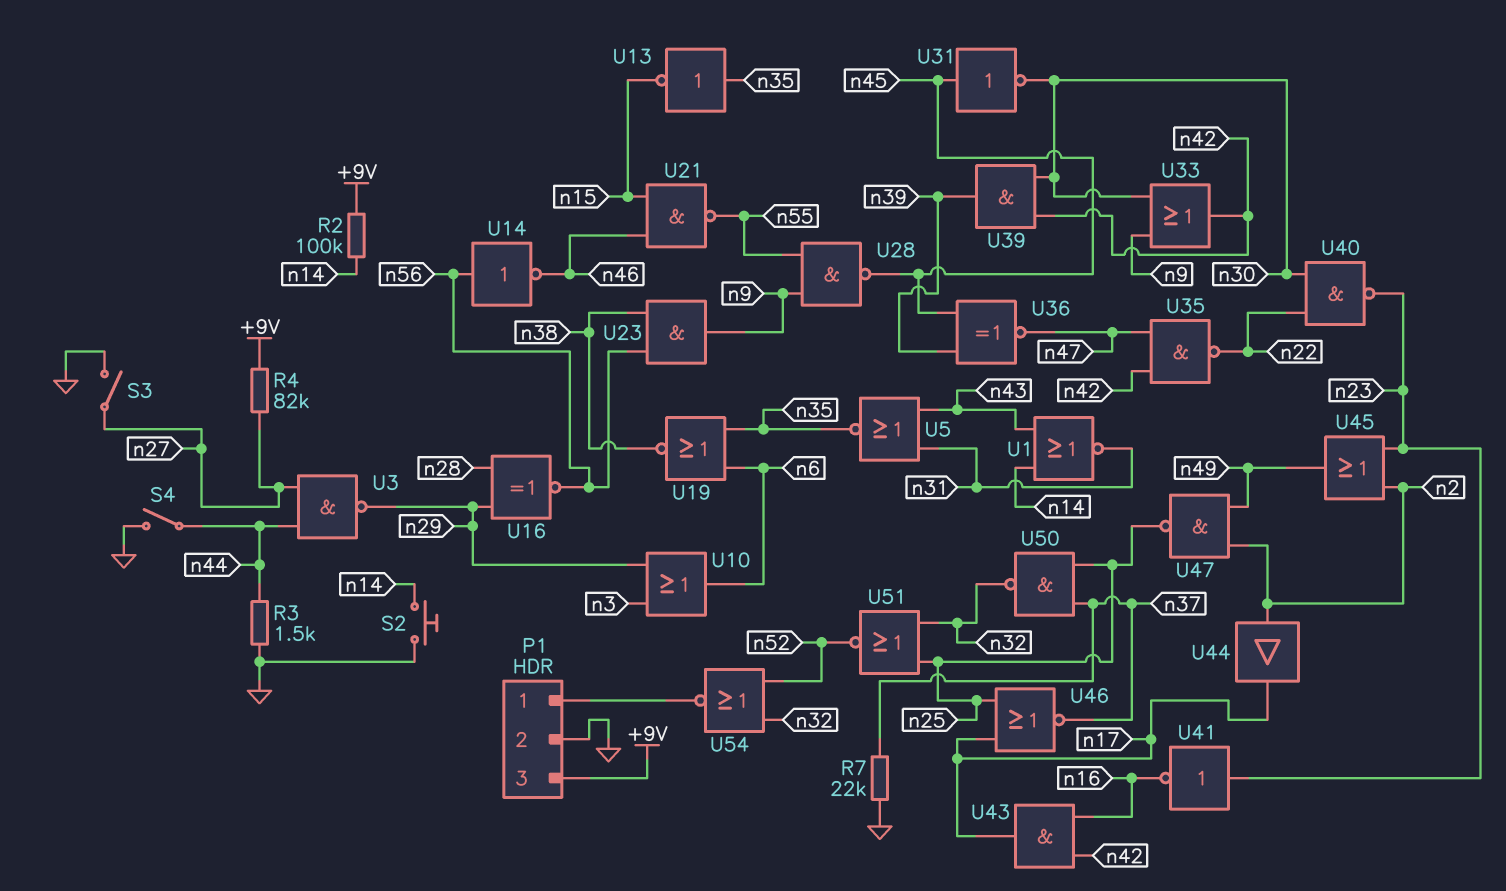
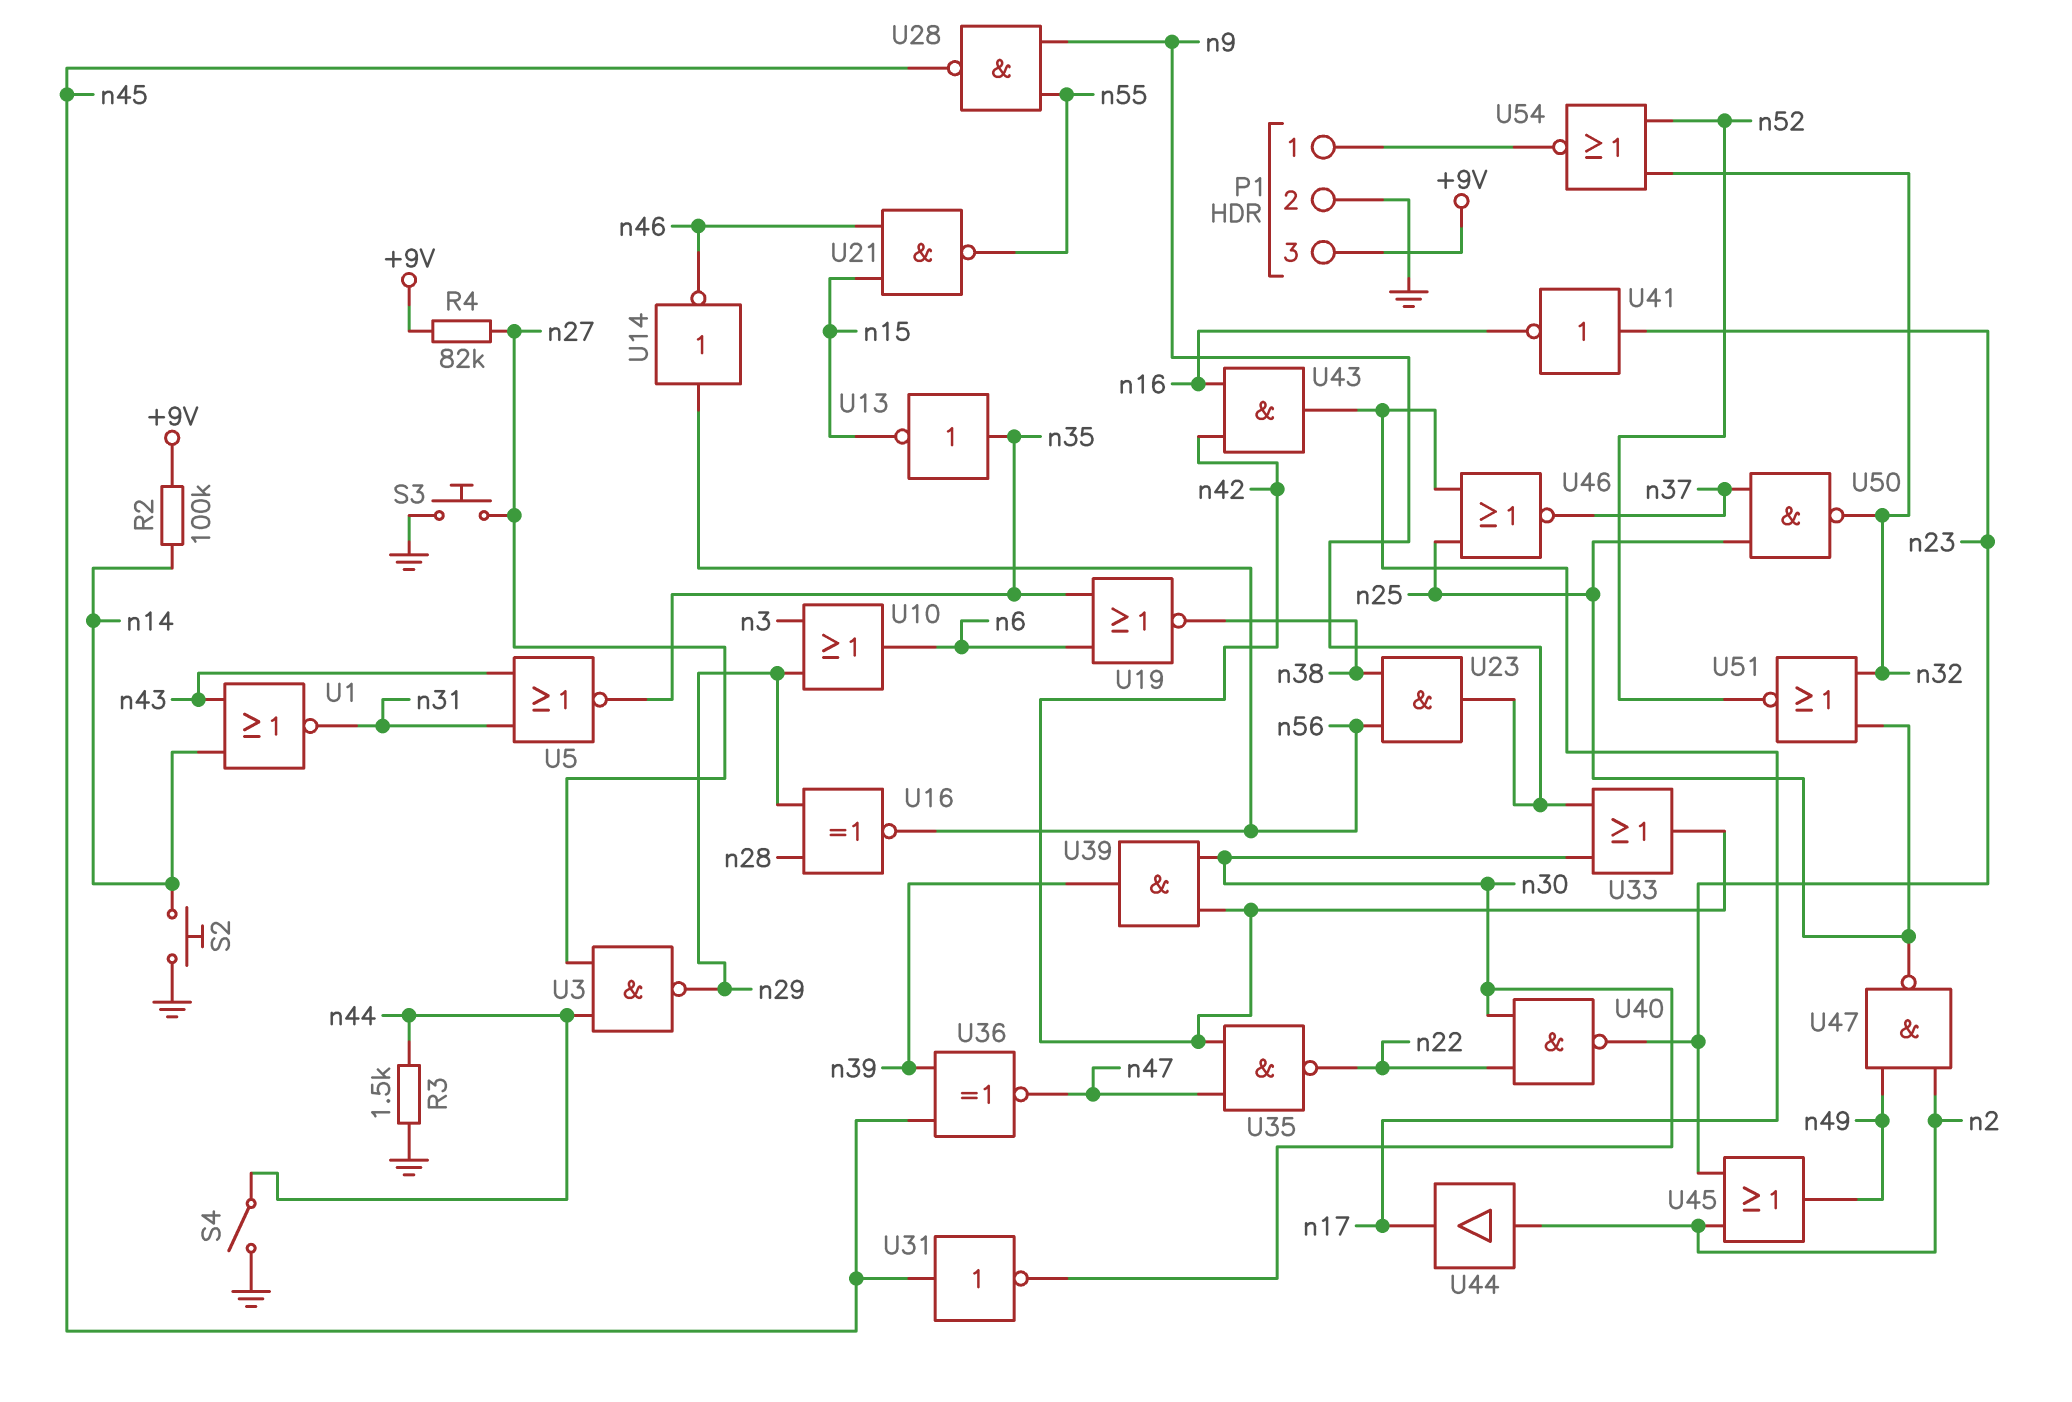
R7: 22k (GND, n37) -> none
S3: switch (GND, n27) -> button (GND, n27)

